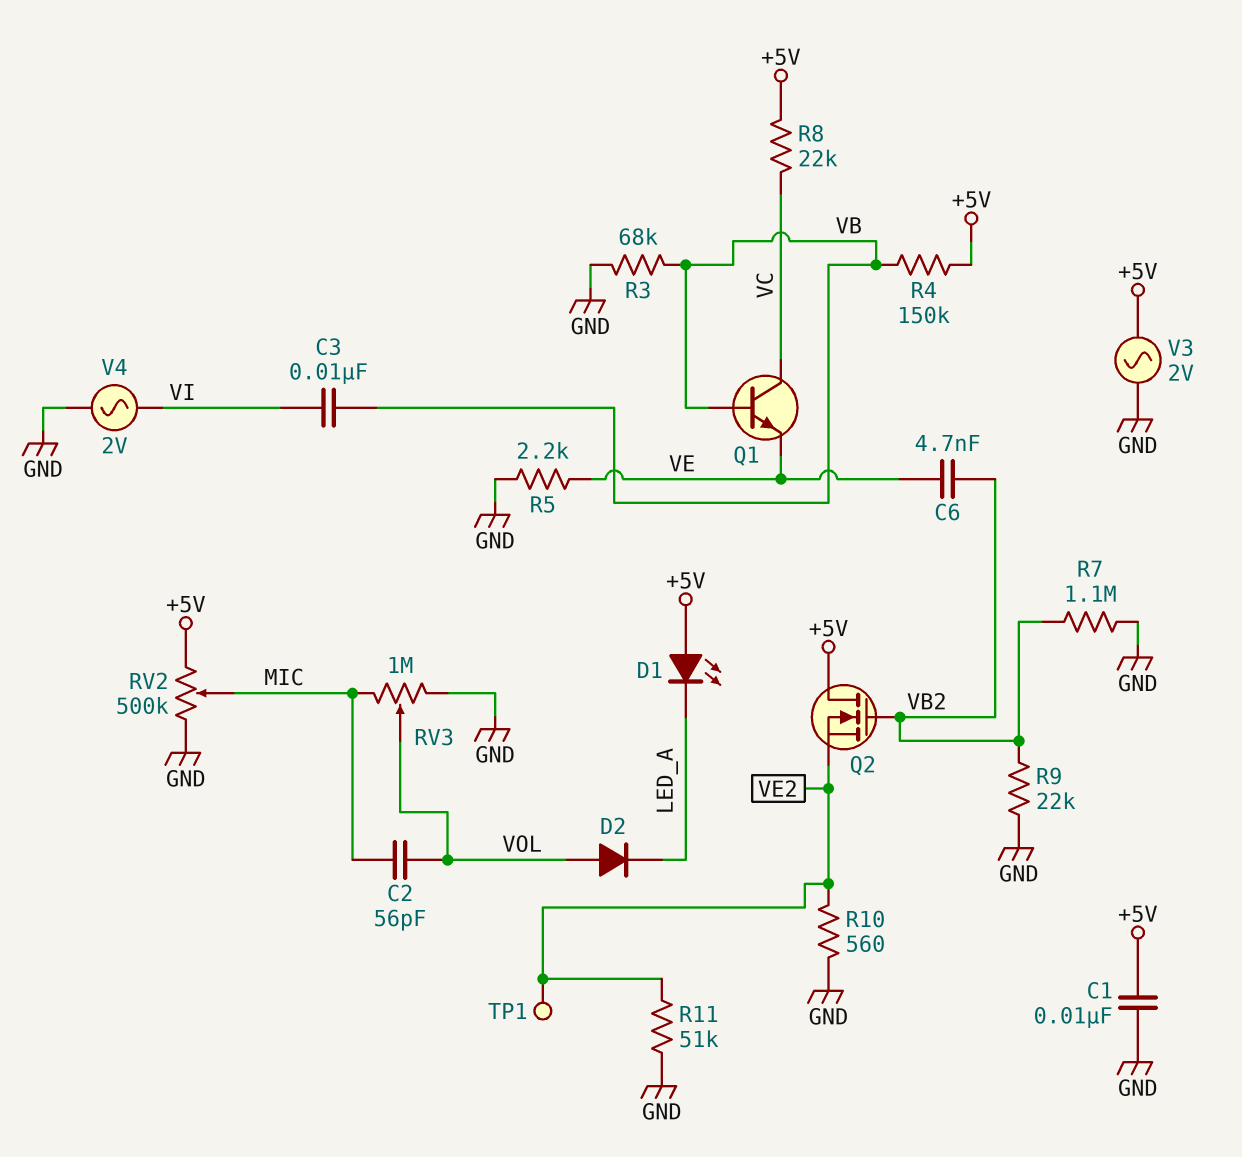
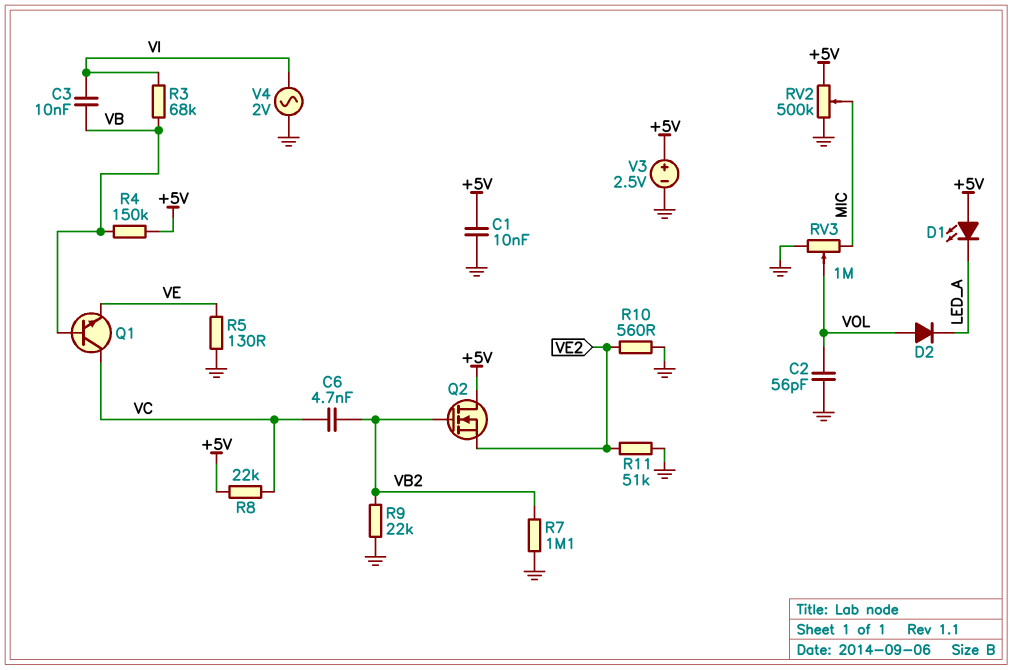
C2: 56pF (MIC, VOL) -> 56pF (GND, VOL)
C6: 4.7nF (VB2, VE) -> 4.7nF (VB2, VC)
R3: 68k (GND, VB) -> 68k (VB, VI)
R5: 2.2k (GND, VE) -> 130 (GND, VE)
TP1: test point (VE2) -> none
V3: AC 2V (+5V, GND) -> 2.5V (plus +5V, minus GND)

